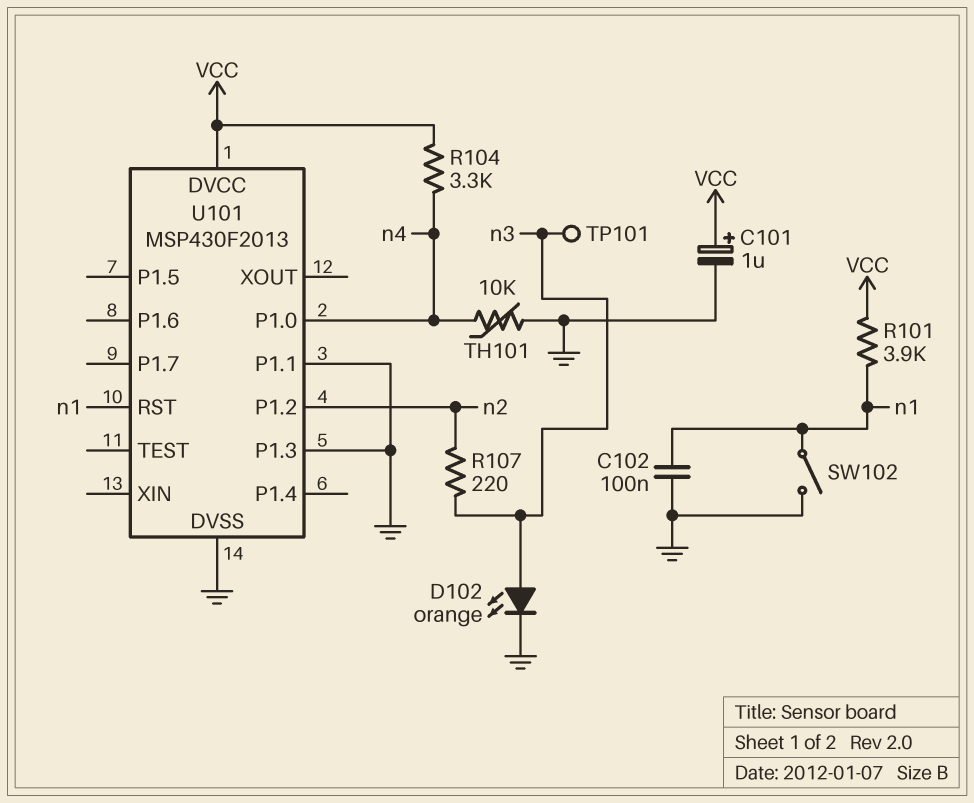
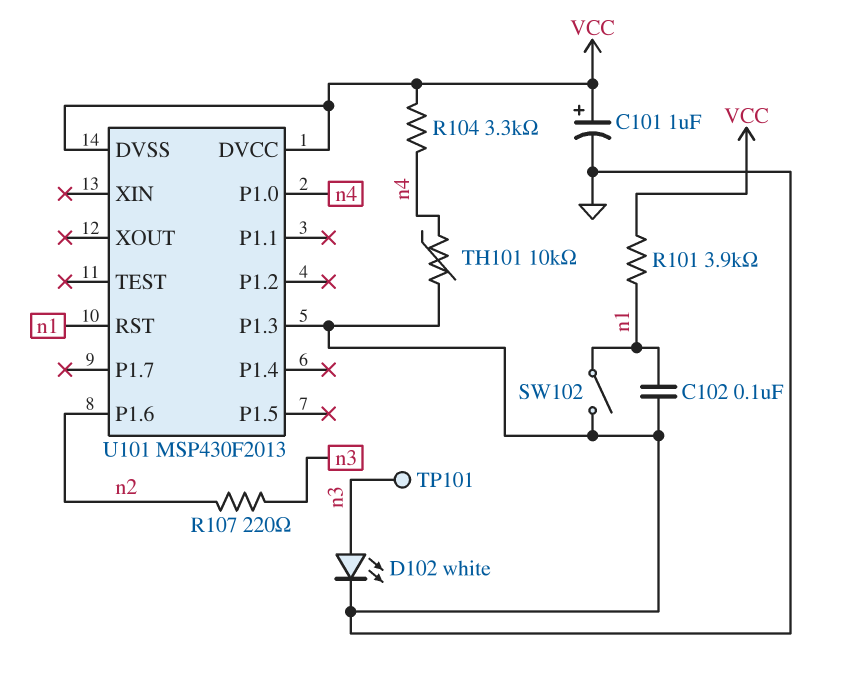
D102: LED orange (A n3, K GND) -> LED white (A n3, K GND)
U101 pin DVSS: GND -> VCC
U101 pin P1.1: GND -> none
U101 pin P1.2: n2 -> none
U101 pin P1.6: none -> n2

